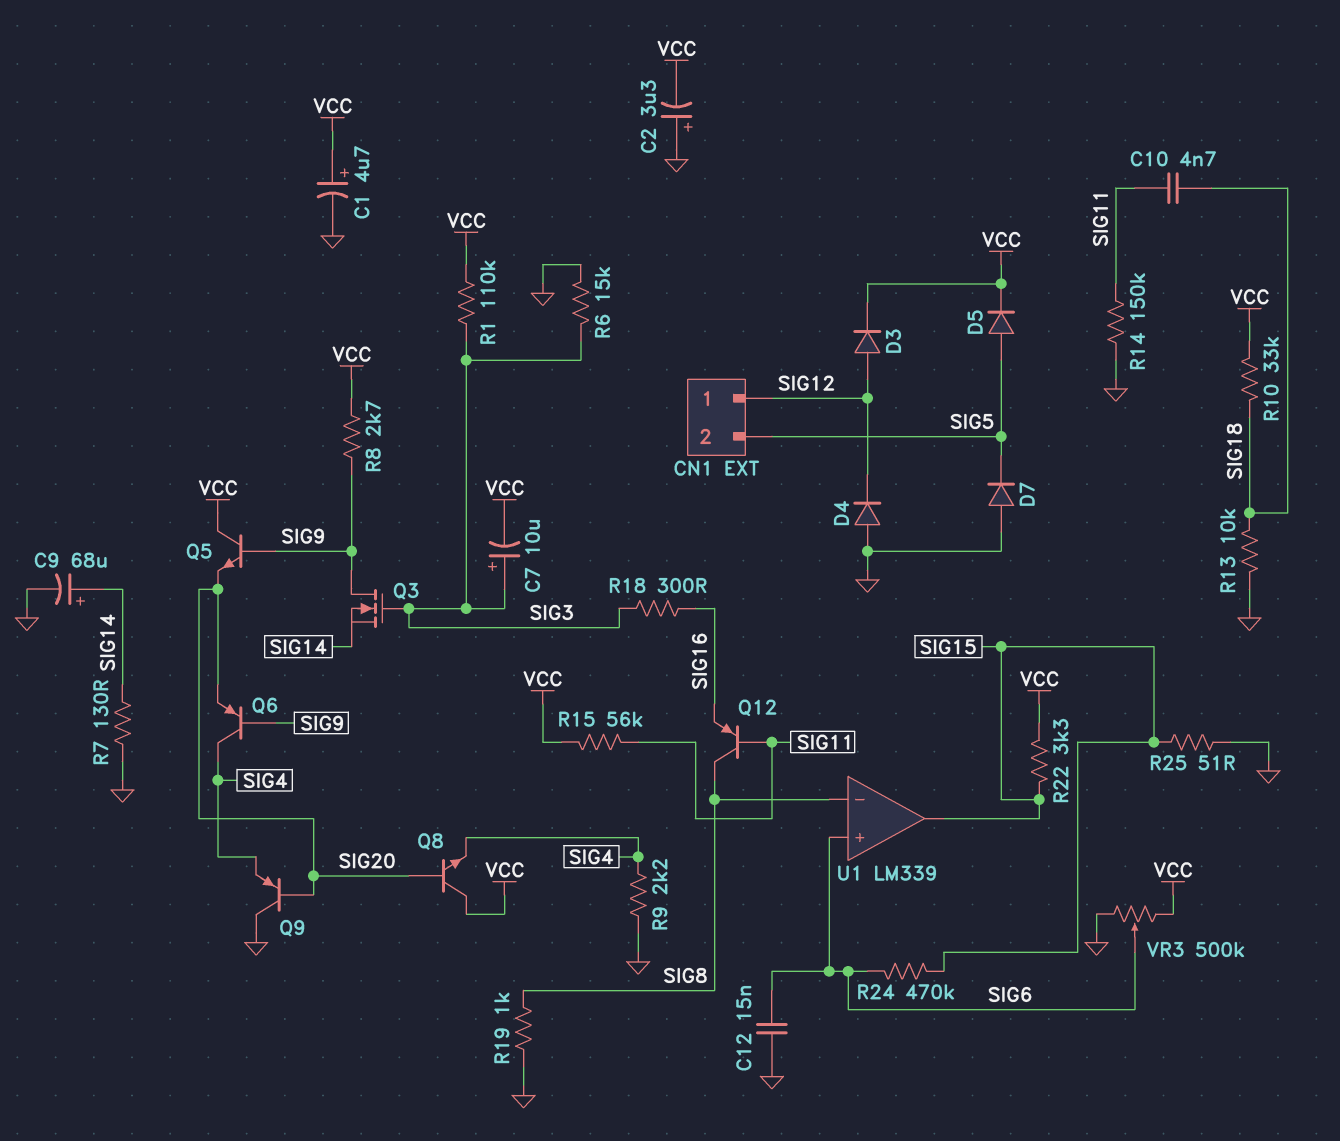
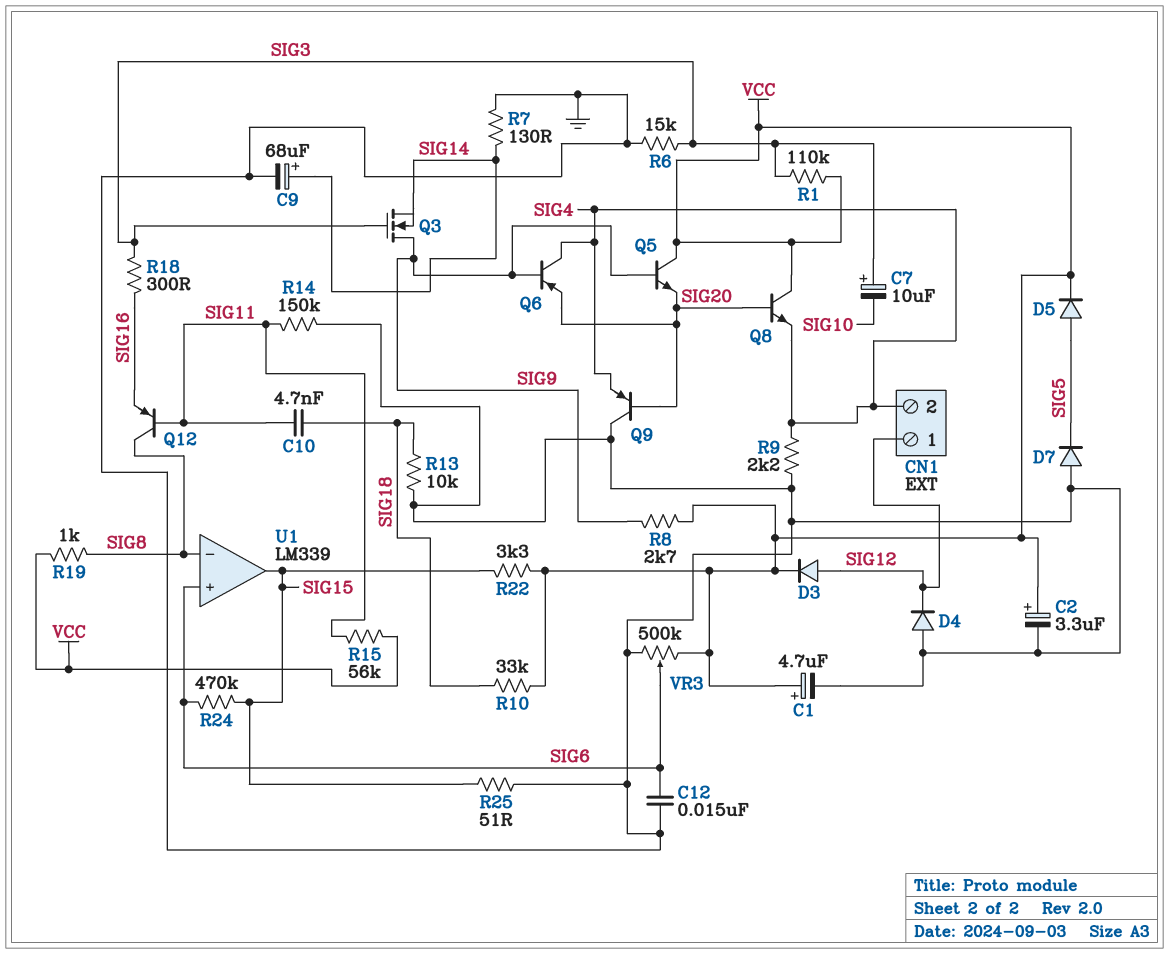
C2: 3.3uF (plus GND, minus VCC) -> 3.3uF (plus VCC, minus GND)
C7: 10uF (plus SIG3, minus VCC) -> 10uF (plus SIG3, minus SIG10)
CN1 pin 2: SIG5 -> SIG4
R19: 1k (GND, SIG8) -> 1k (SIG8, VCC)

